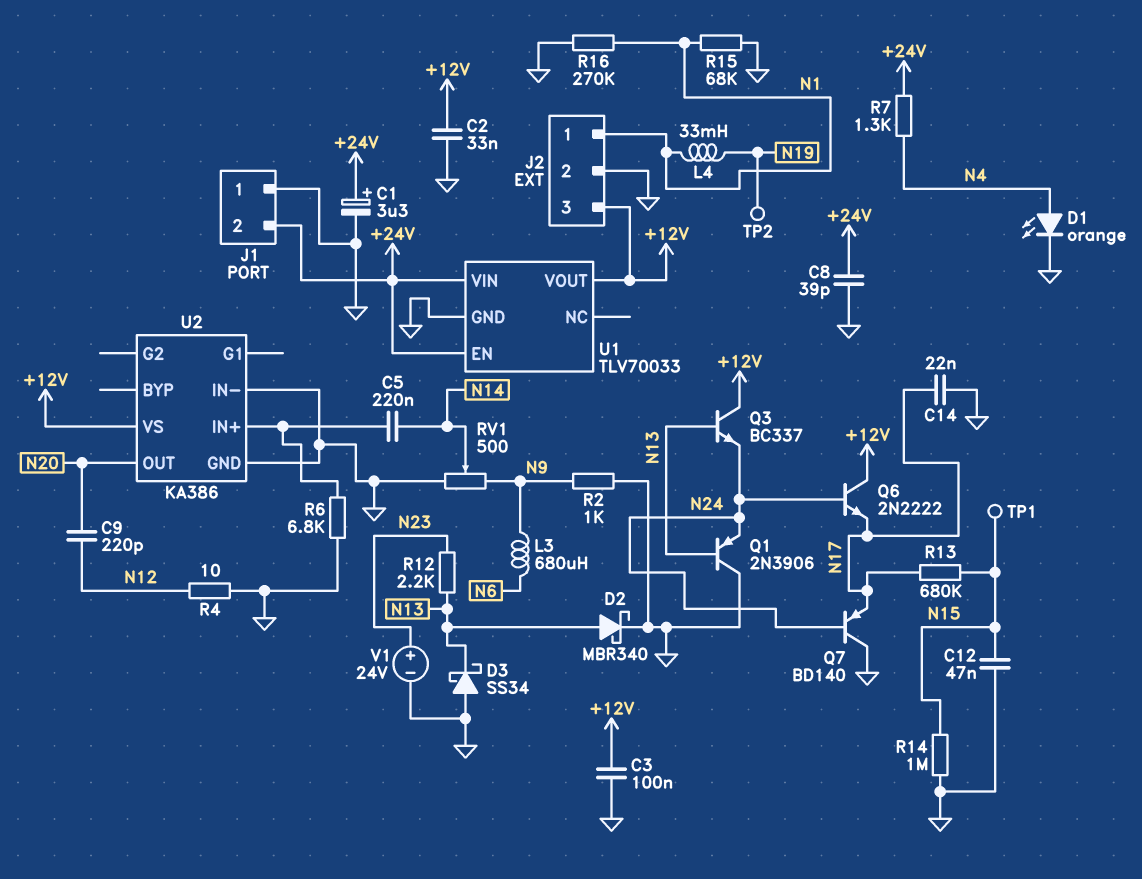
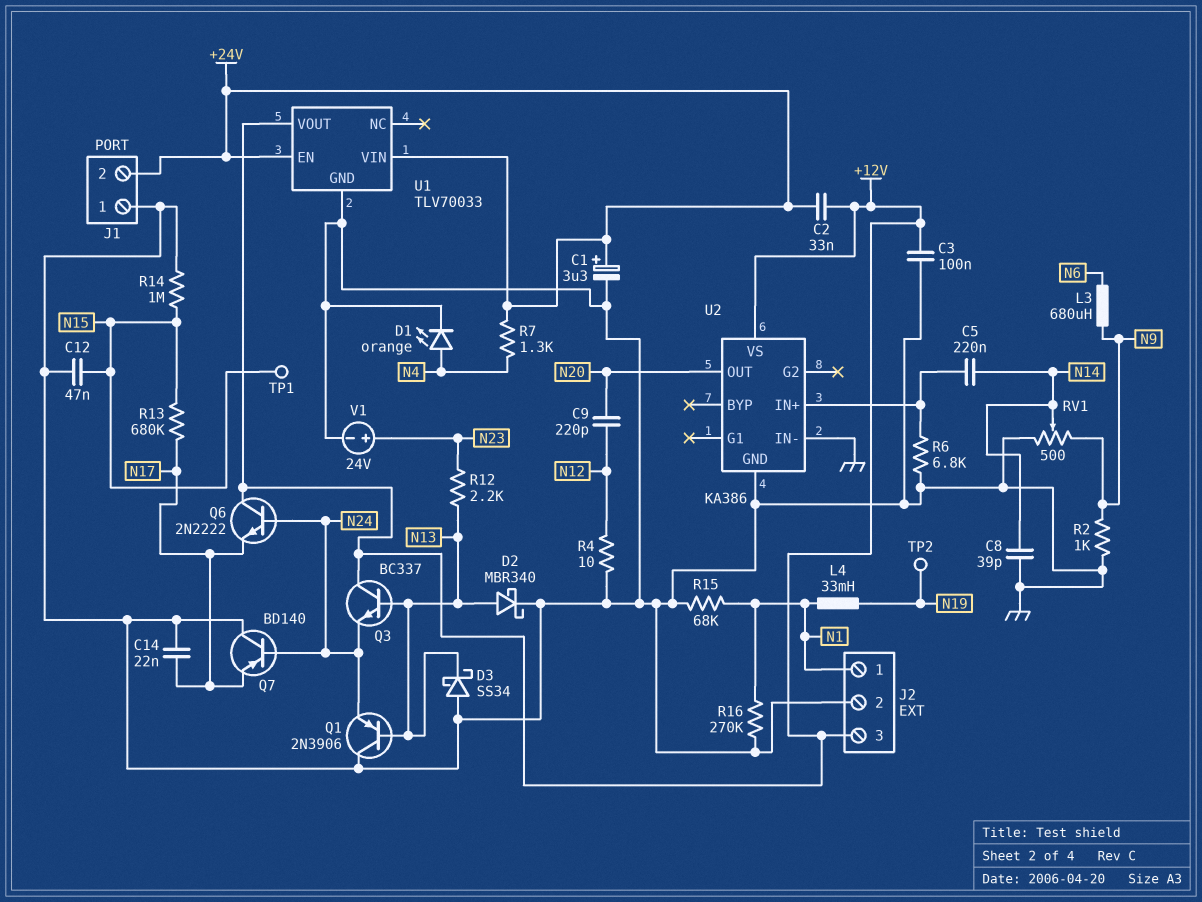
C2: 33nF (+12V, GND) -> 33nF (+12V, +24V)
C8: 39pF (+24V, GND) -> 39pF (GND, N14)

